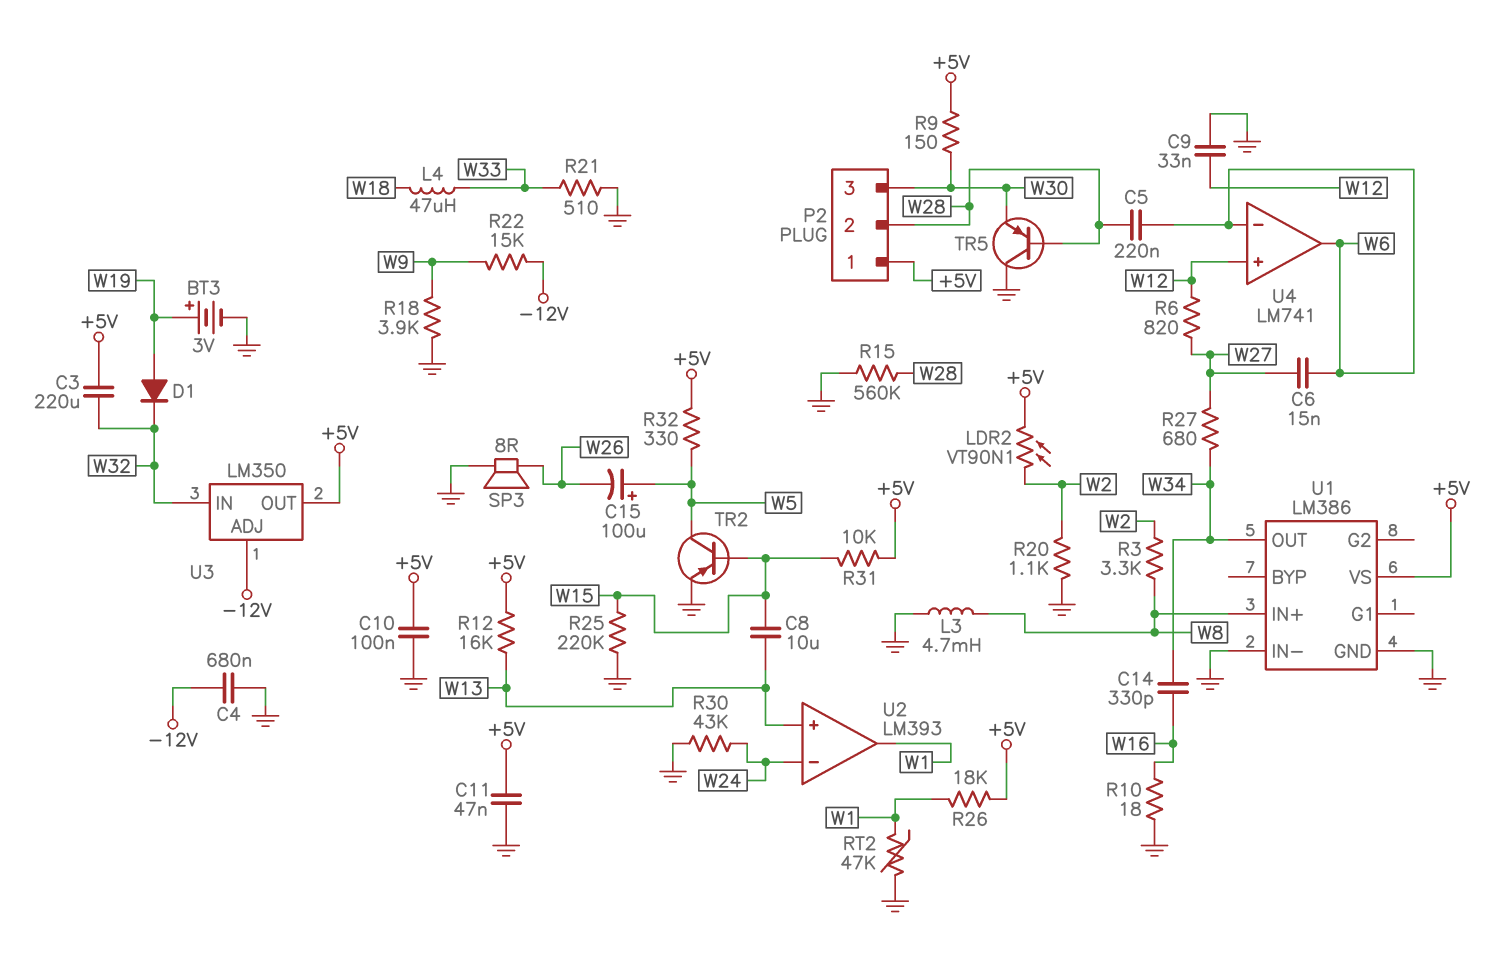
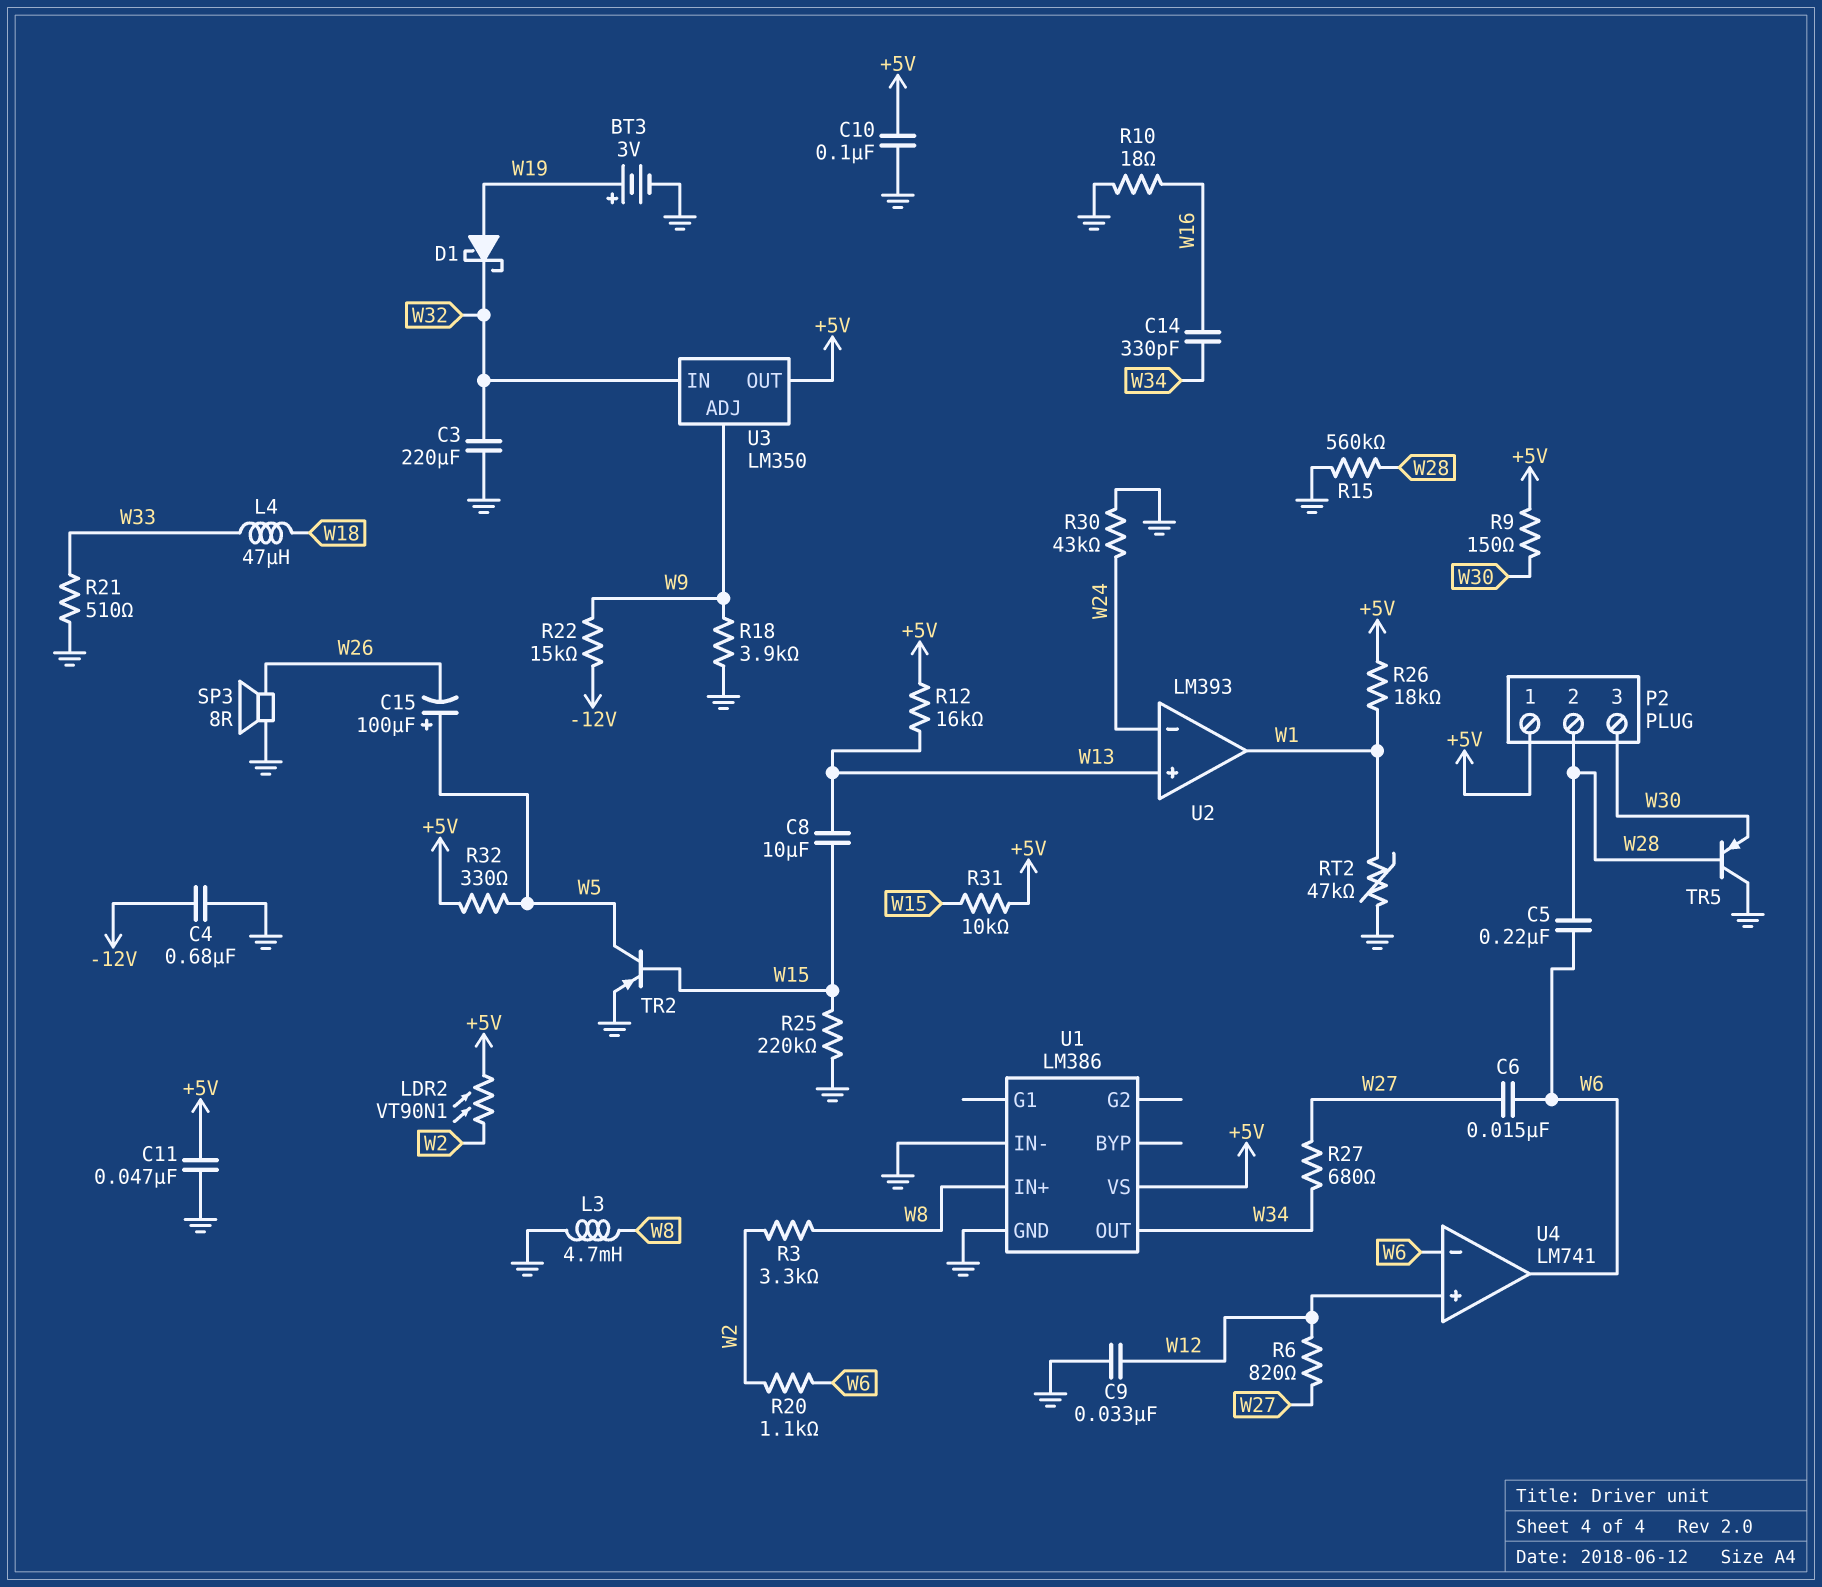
C3: 220uF (+5V, W32) -> 220uF (GND, W32)
D1: diode (A W19, K W32) -> schottky (A W19, K W32)
R20: 1.1k (GND, W2) -> 1.1k (W2, W6)
U3 pin ADJ: -12V -> W9

